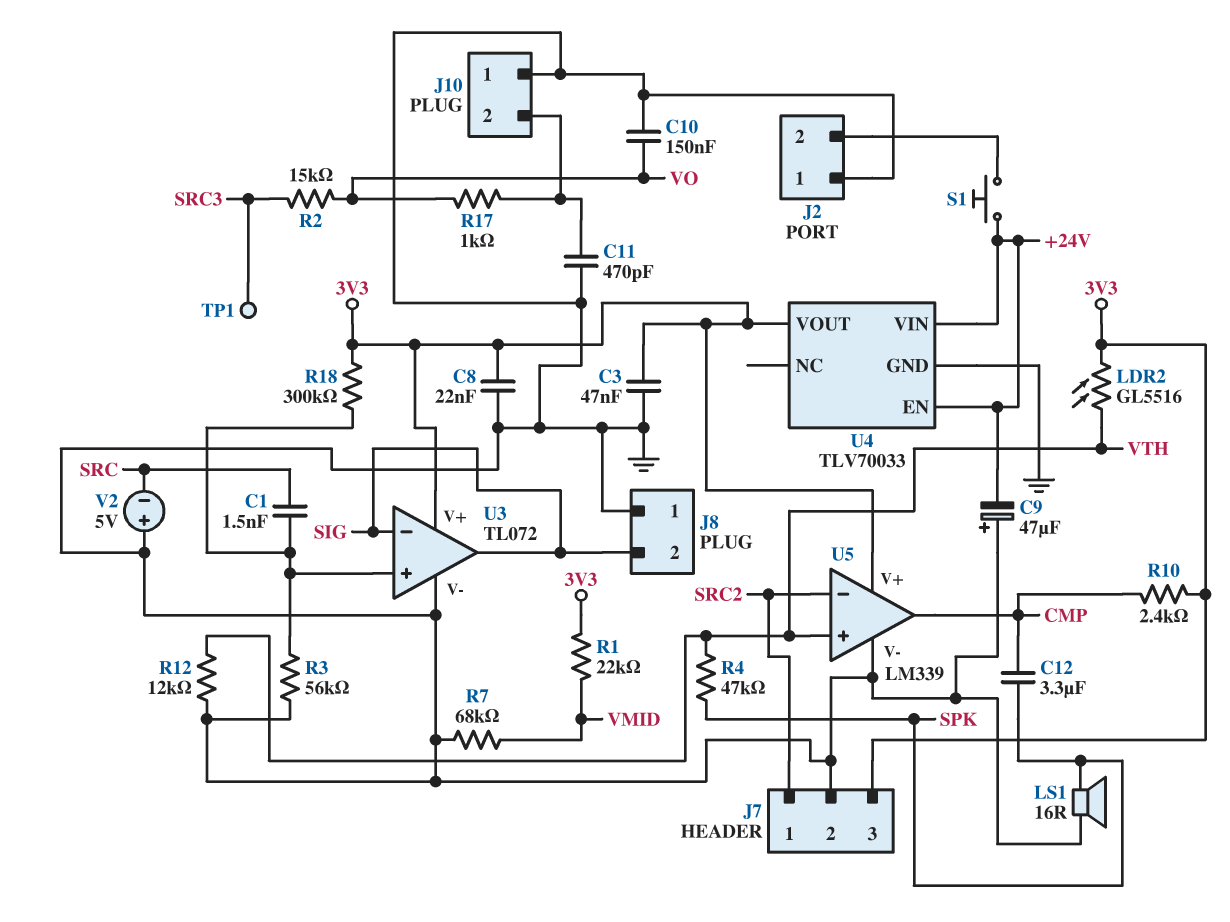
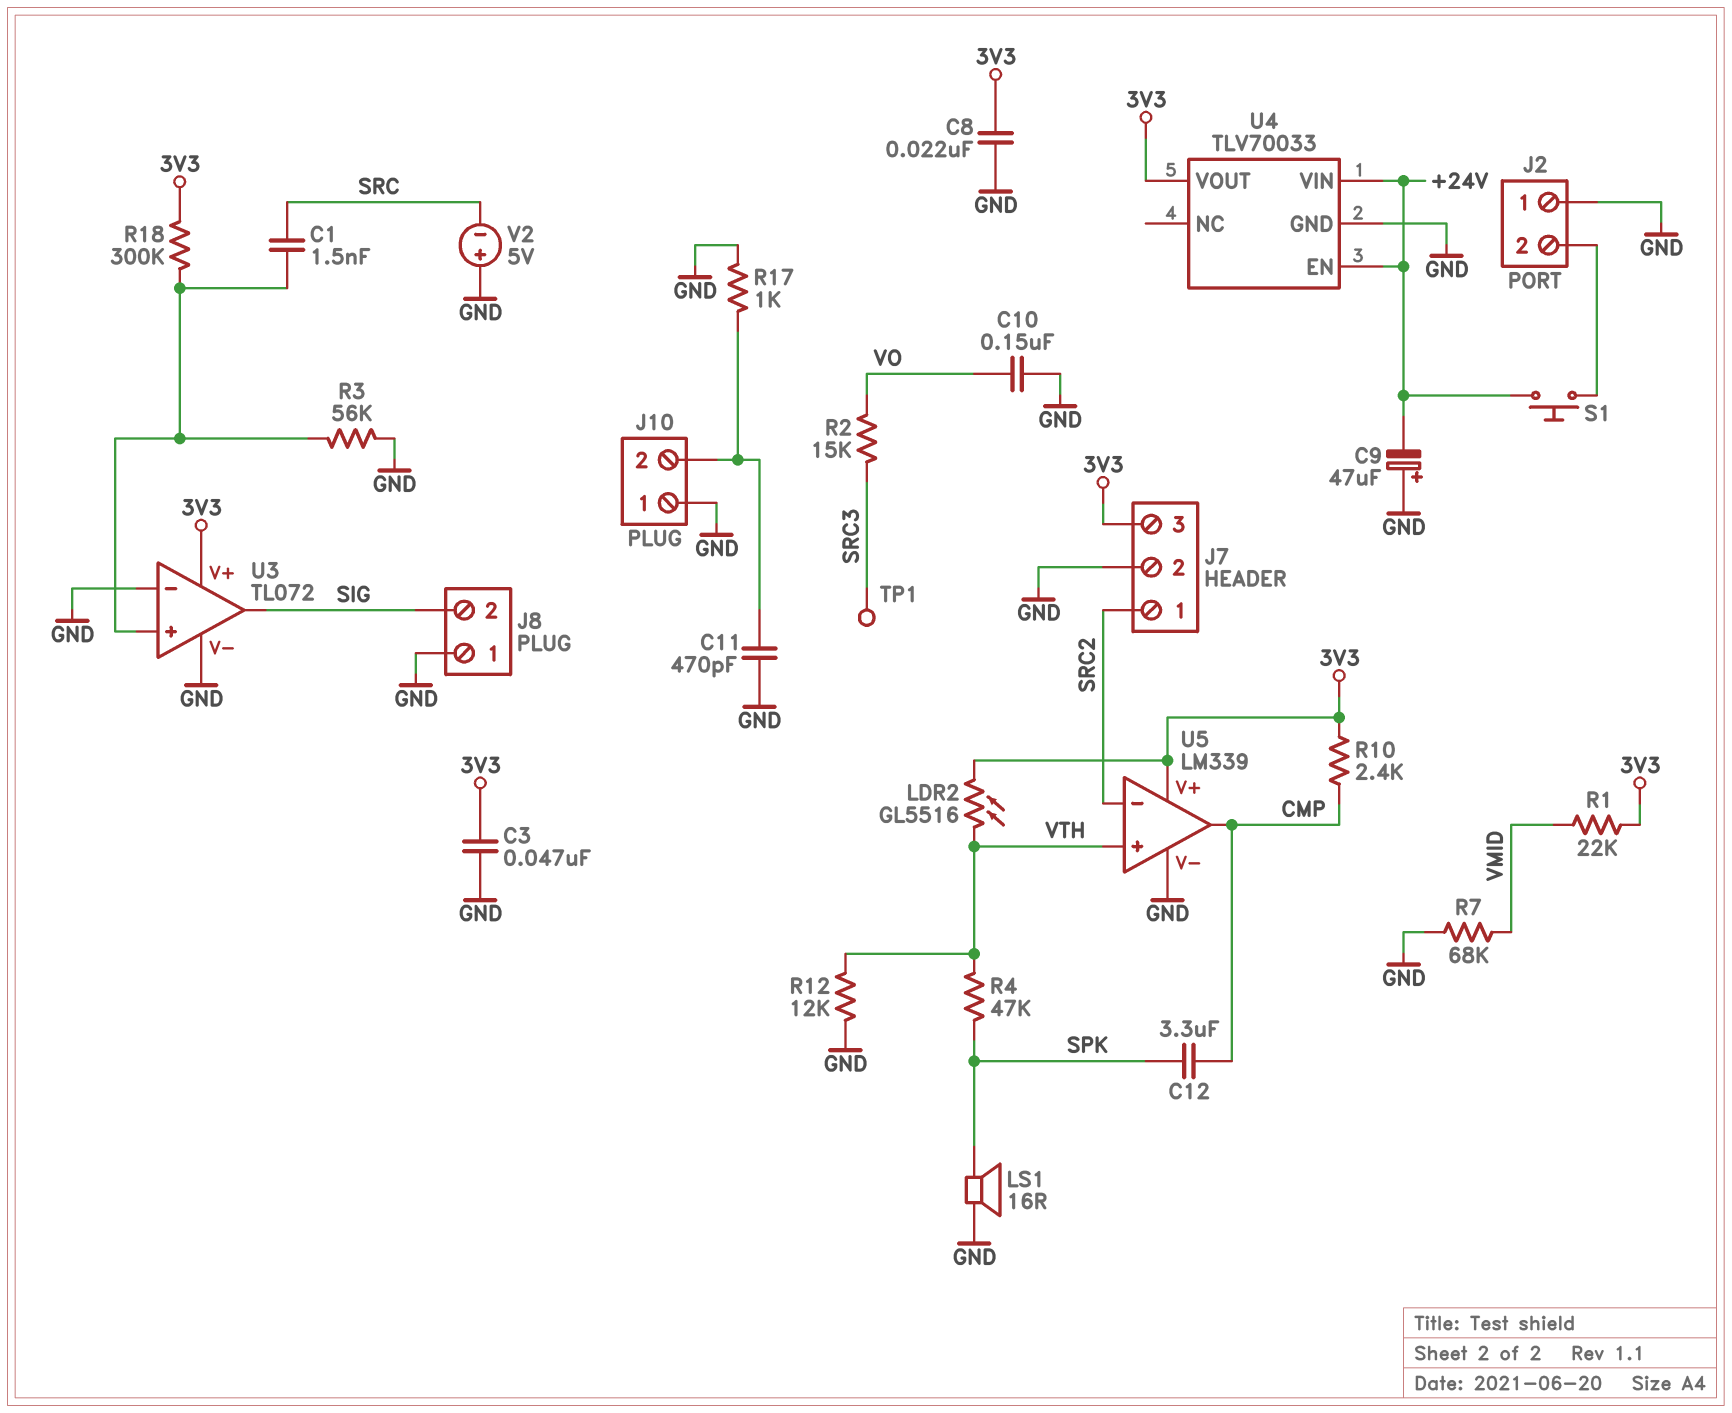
R17: 1k (J10/2, VO) -> 1k (GND, J10/2)
U3 pin in-: SIG -> GND

